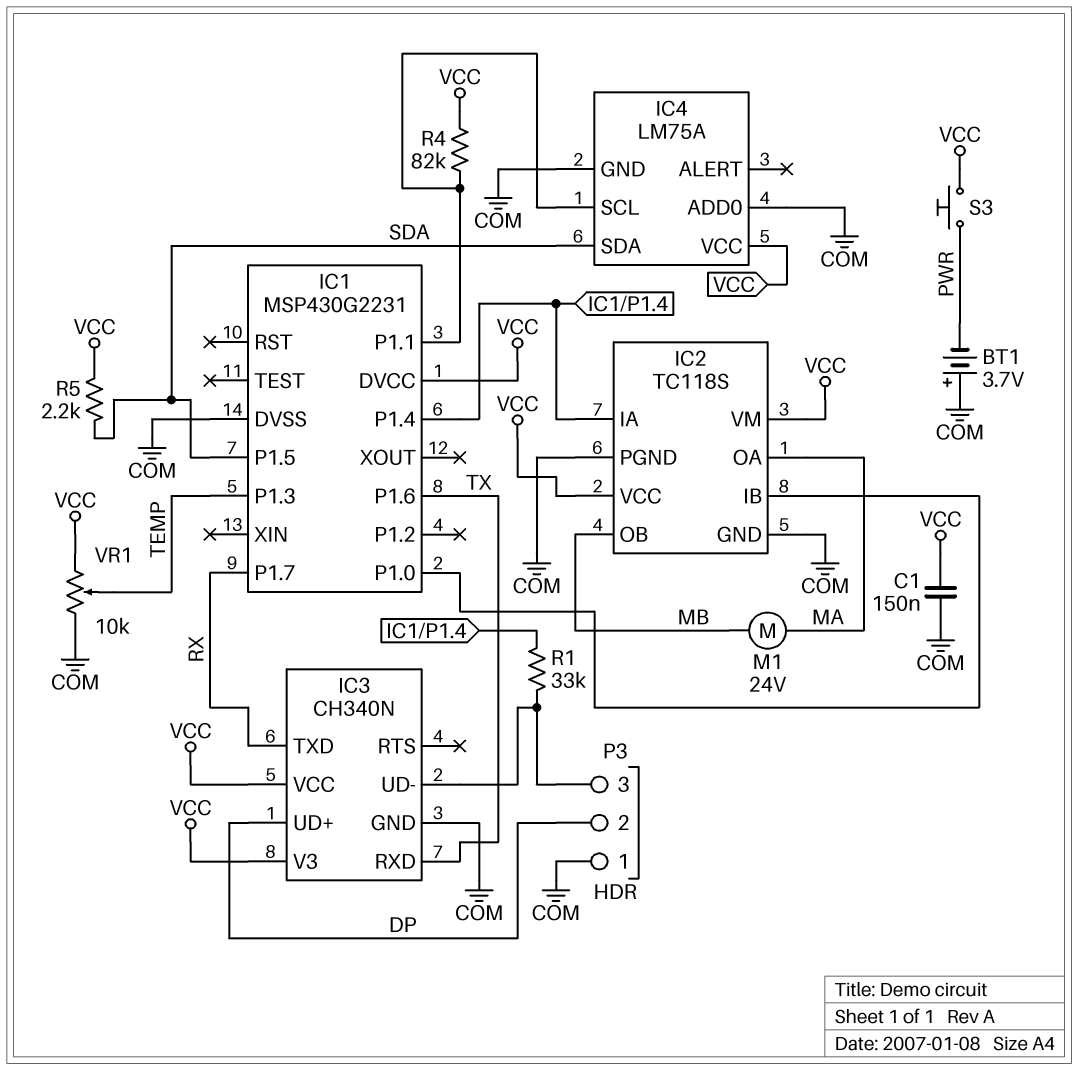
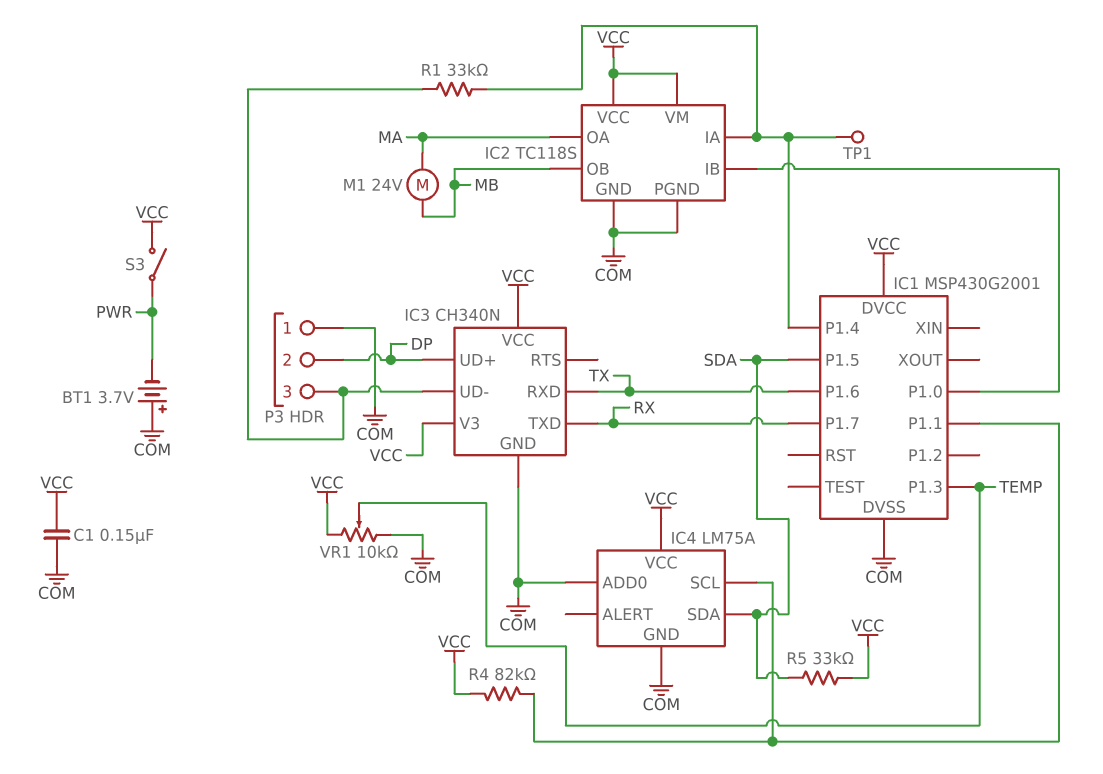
IC1: MSP430G2231 -> MSP430G2001
R5: 2.2k (SDA, VCC) -> 33k (SDA, VCC)
S3: button (PWR, VCC) -> switch (PWR, VCC)
TP1: none -> test point (IC1/P1.4)

